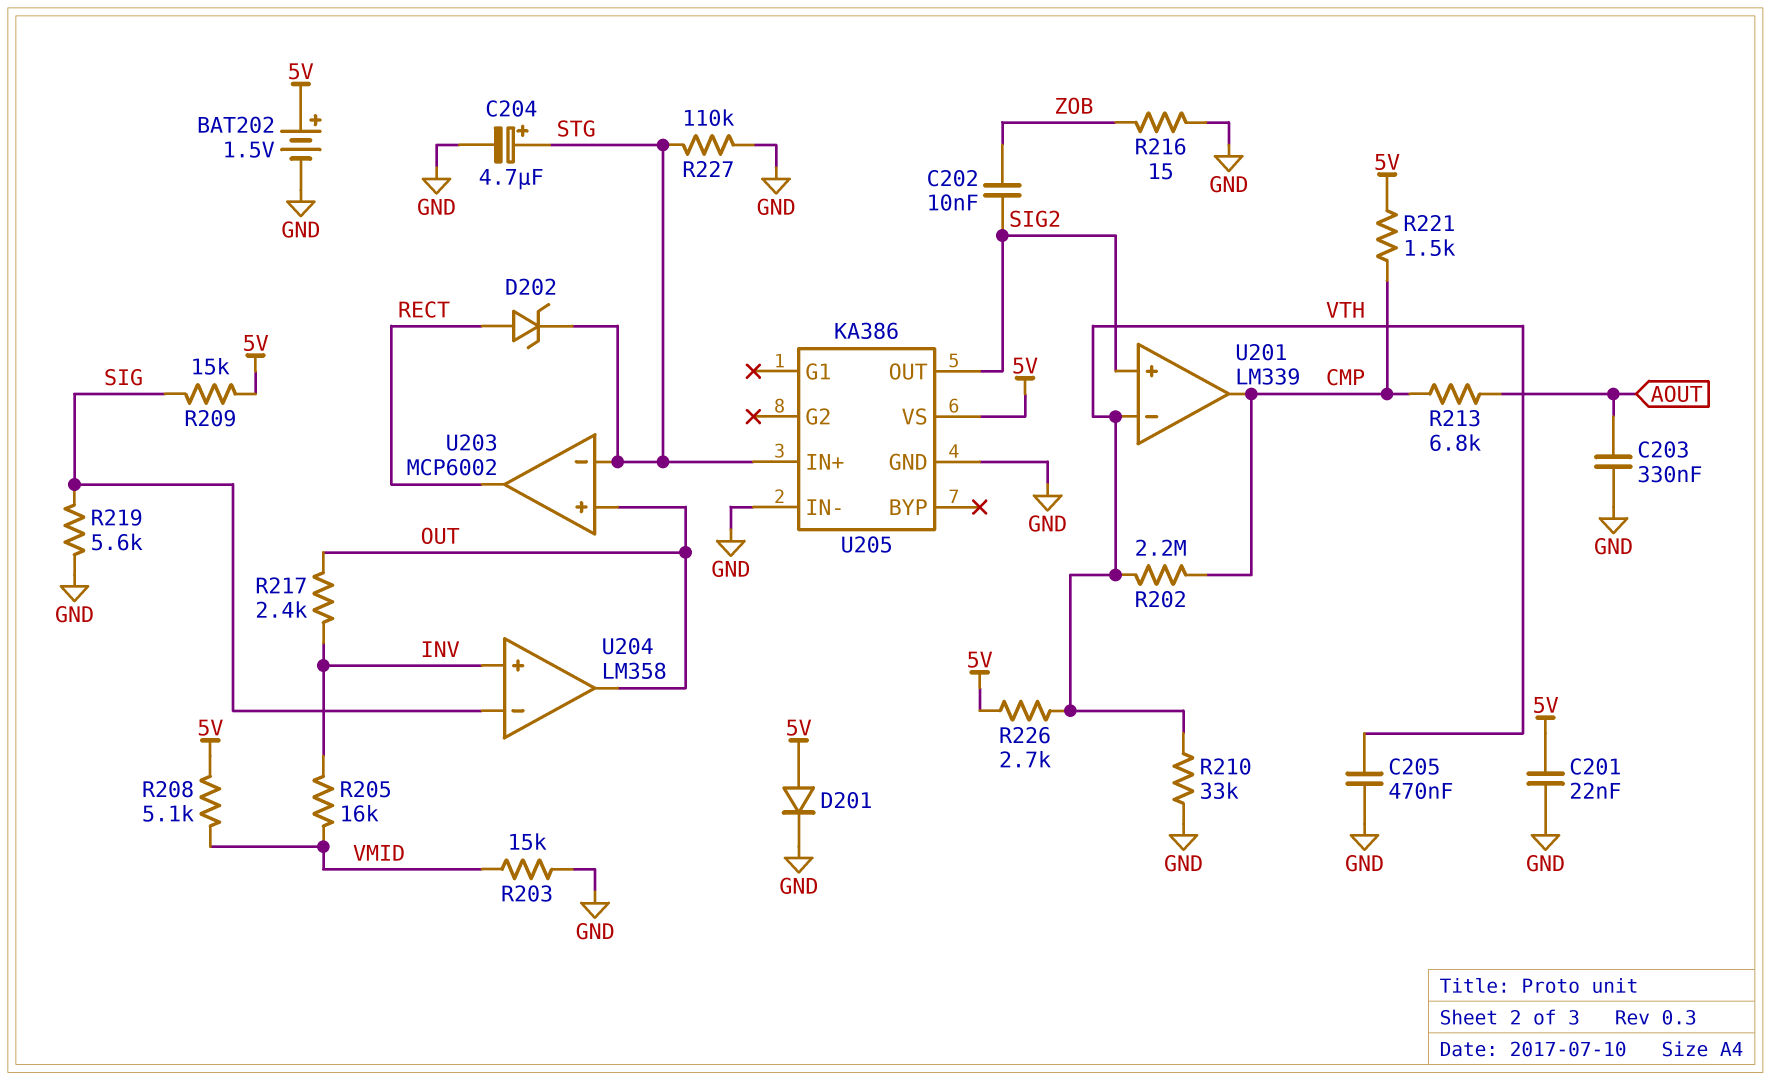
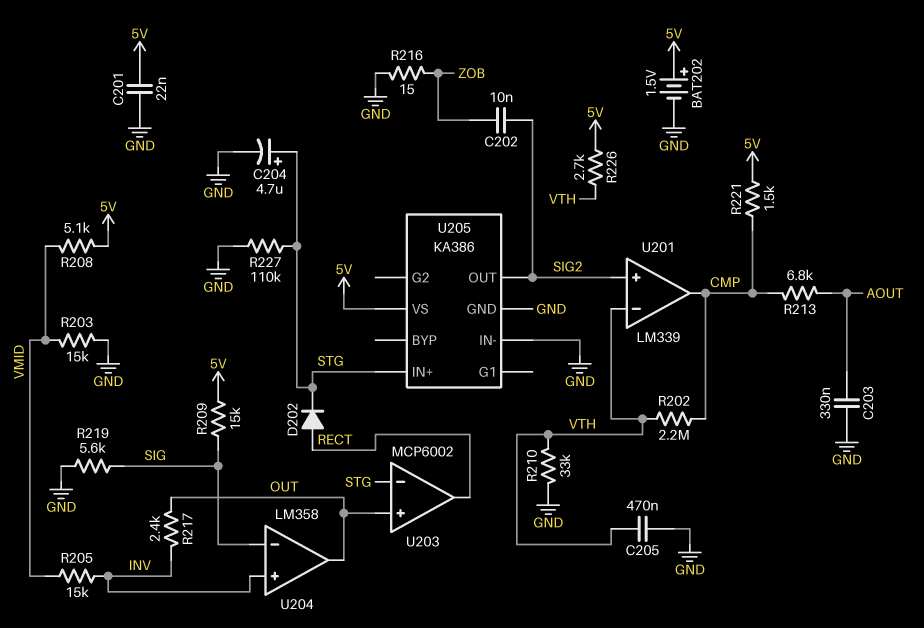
D201: diode (A 5V, K GND) -> none
D202: zener (A RECT, K STG) -> diode (A RECT, K STG)
R205: 16k (INV, VMID) -> 15k (INV, VMID)

